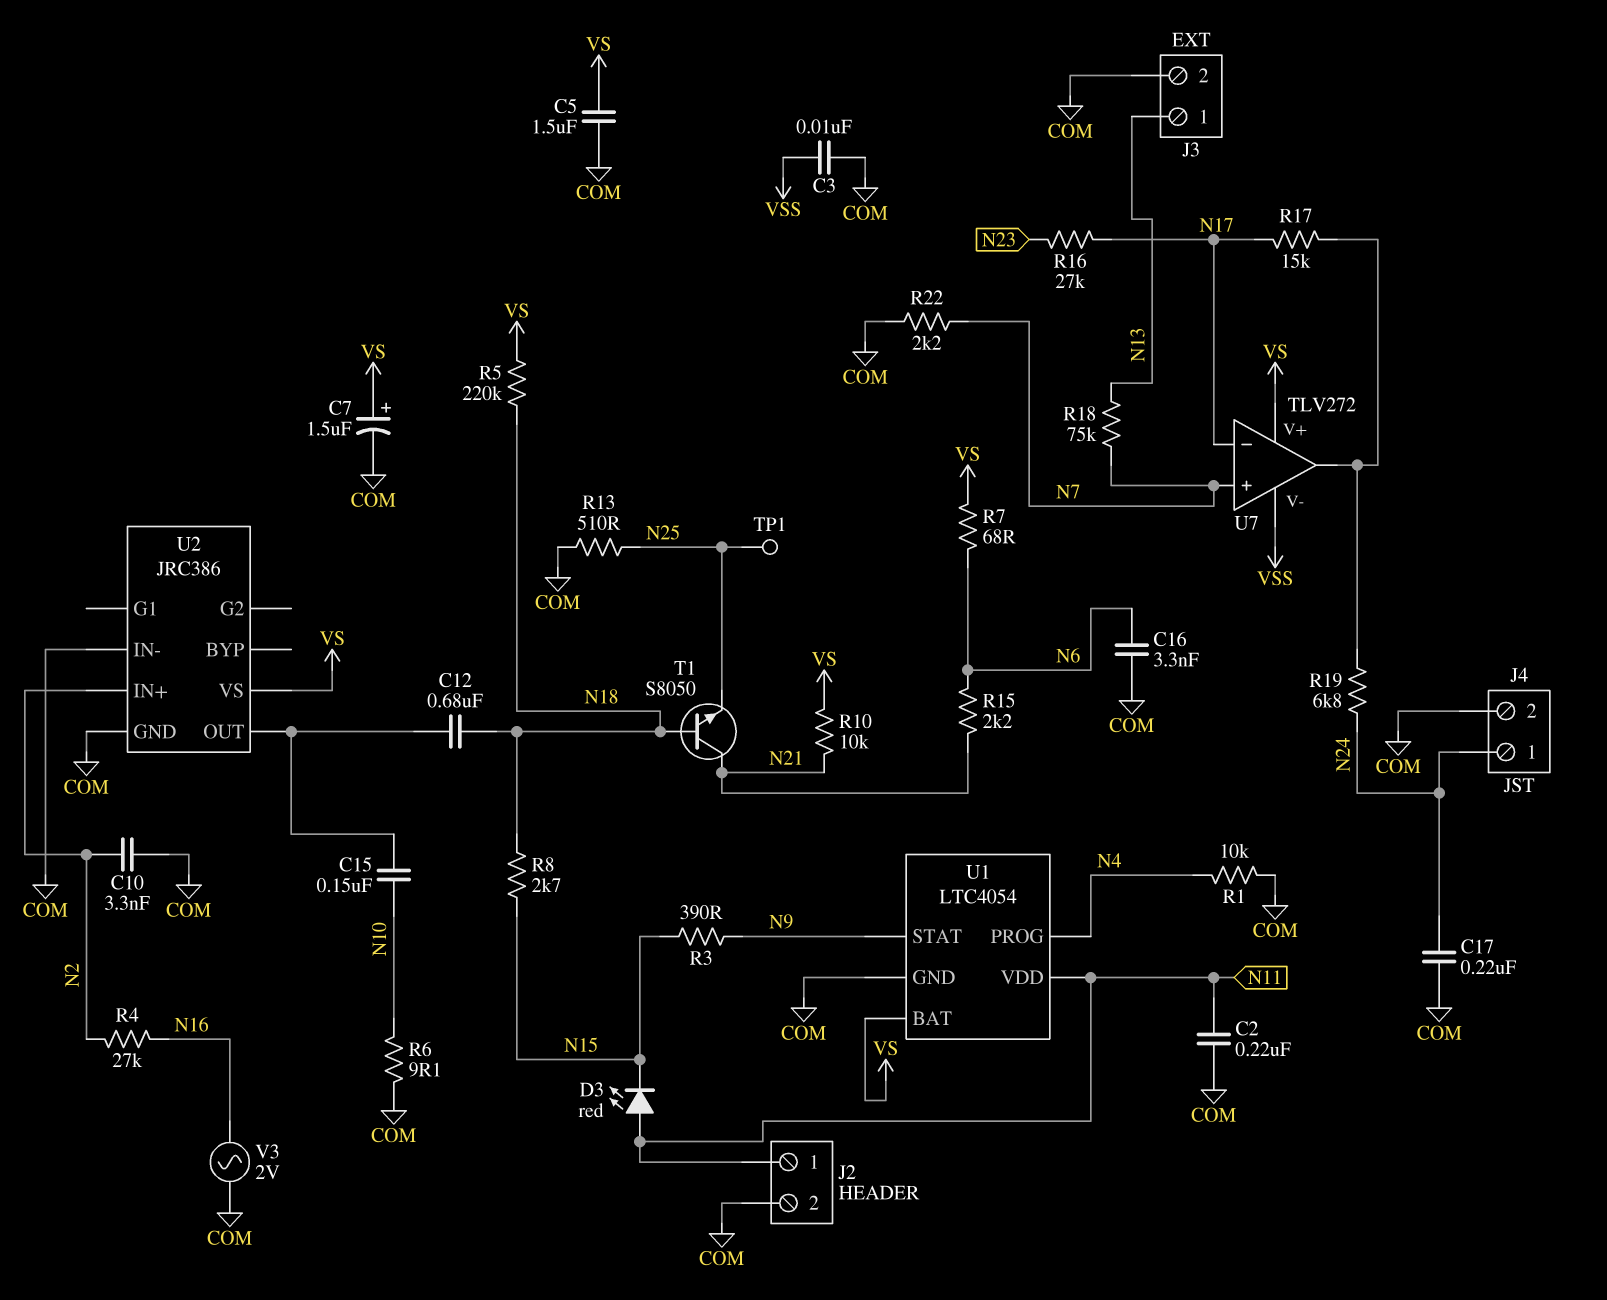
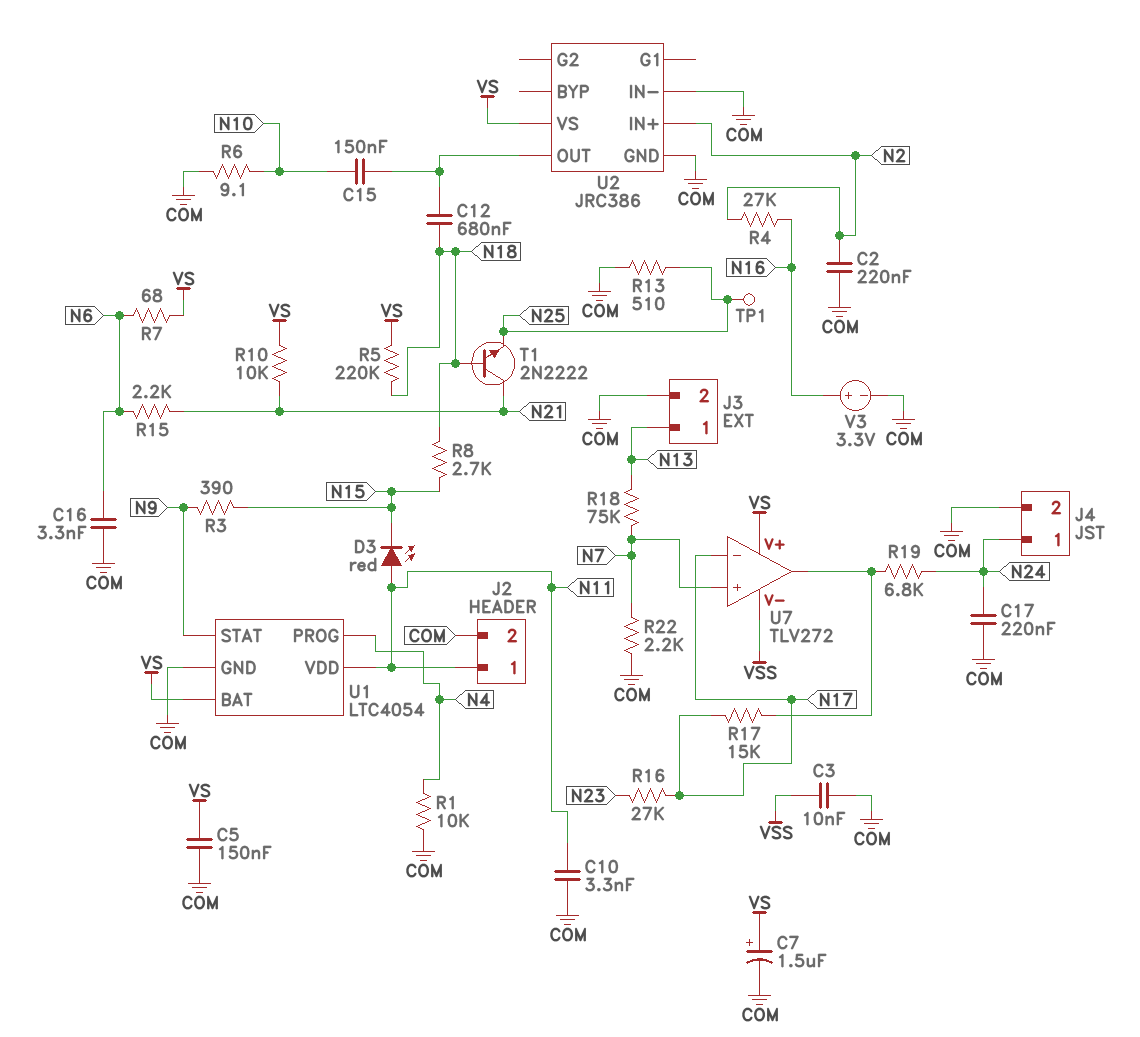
C2: 220nF (COM, N11) -> 220nF (COM, N2)
C5: 1.5uF (COM, VS) -> 150nF (COM, VS)
C10: 3.3nF (COM, N2) -> 3.3nF (COM, N11)
T1: NPN S8050 (B N18, C N21, E N25) -> NPN 2N2222 (B N18, C N21, E N25)
V3: AC 2V (COM, N16) -> 3.3V (plus N16, minus COM)

